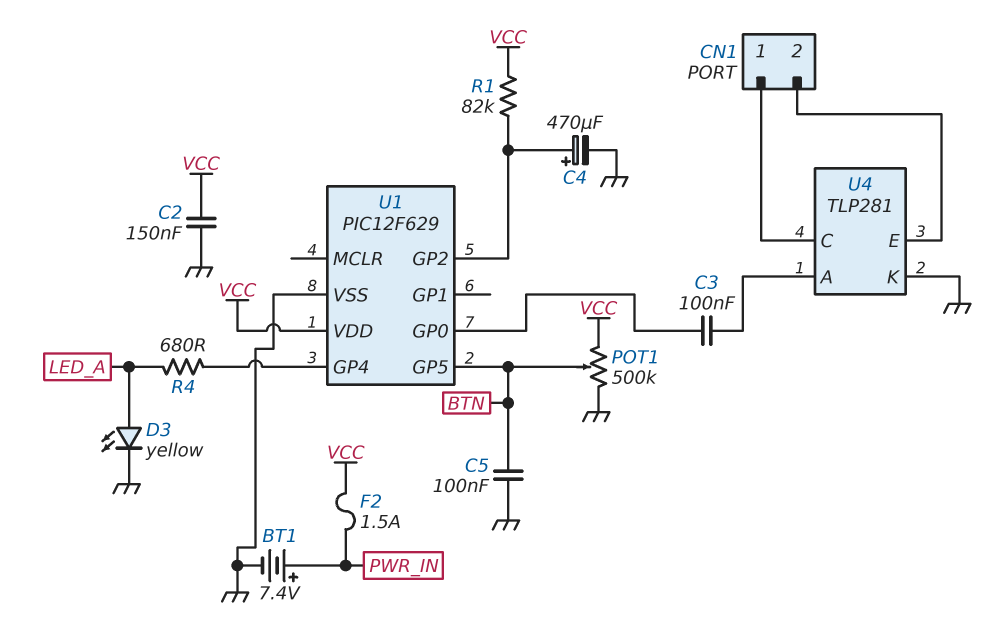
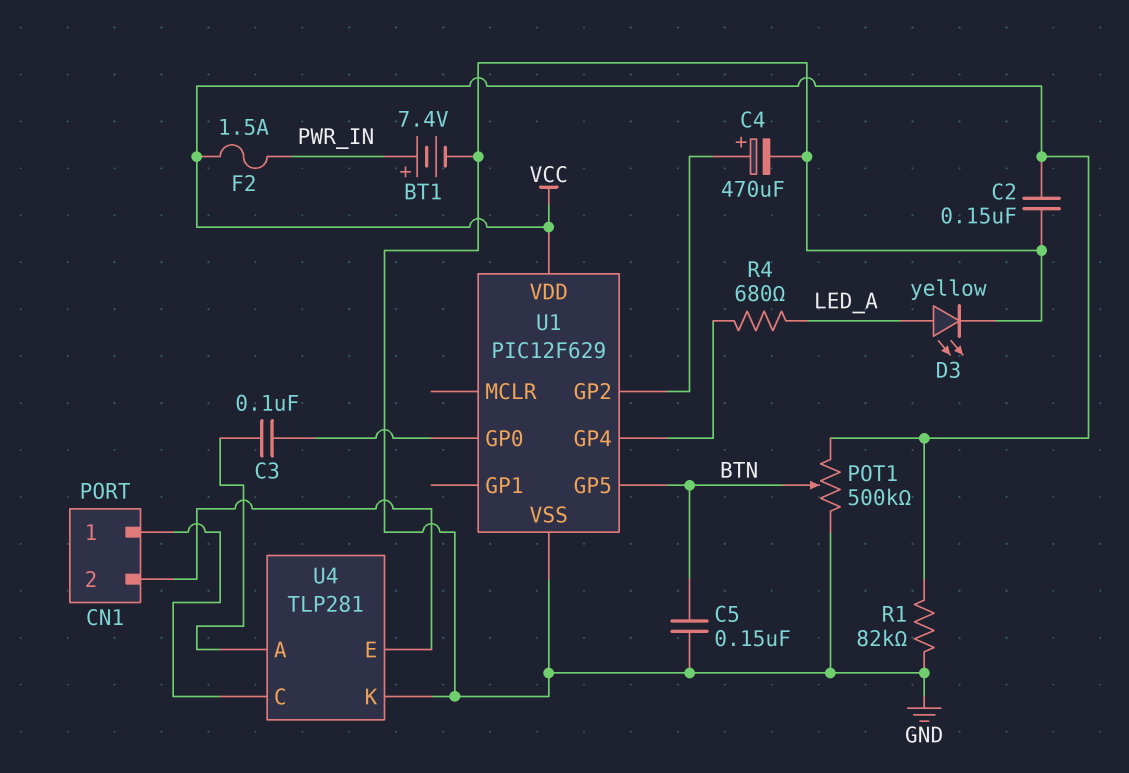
C5: 100nF (BTN, GND) -> 150nF (BTN, GND)
R1: 82k (U1/GP2, VCC) -> 82k (GND, VCC)

